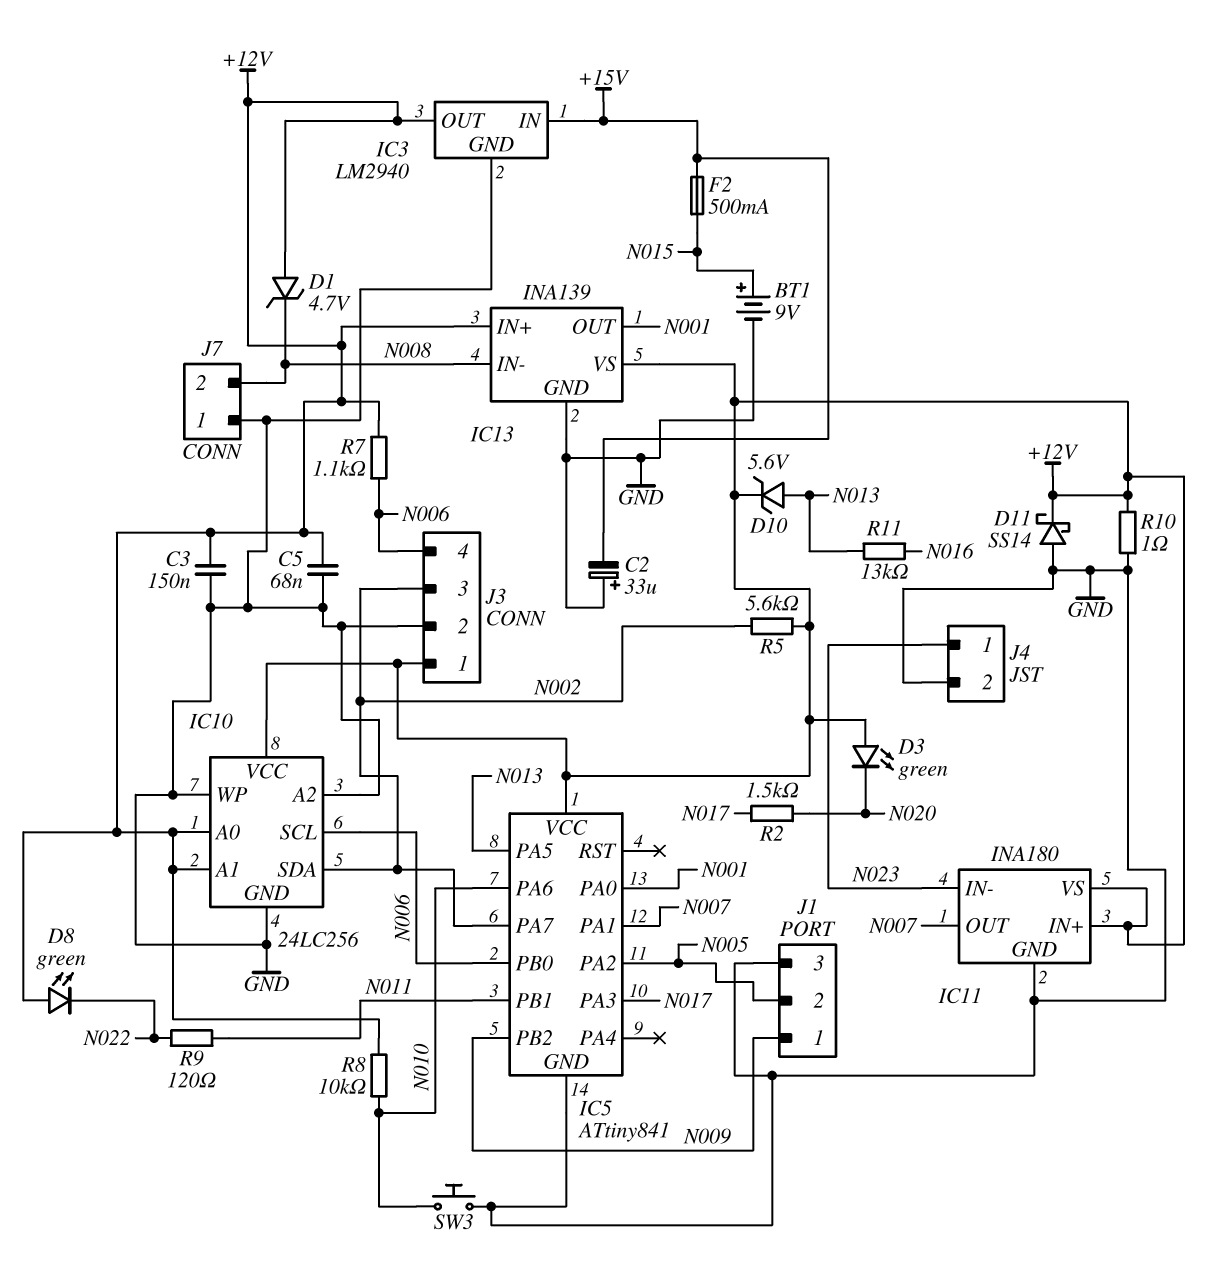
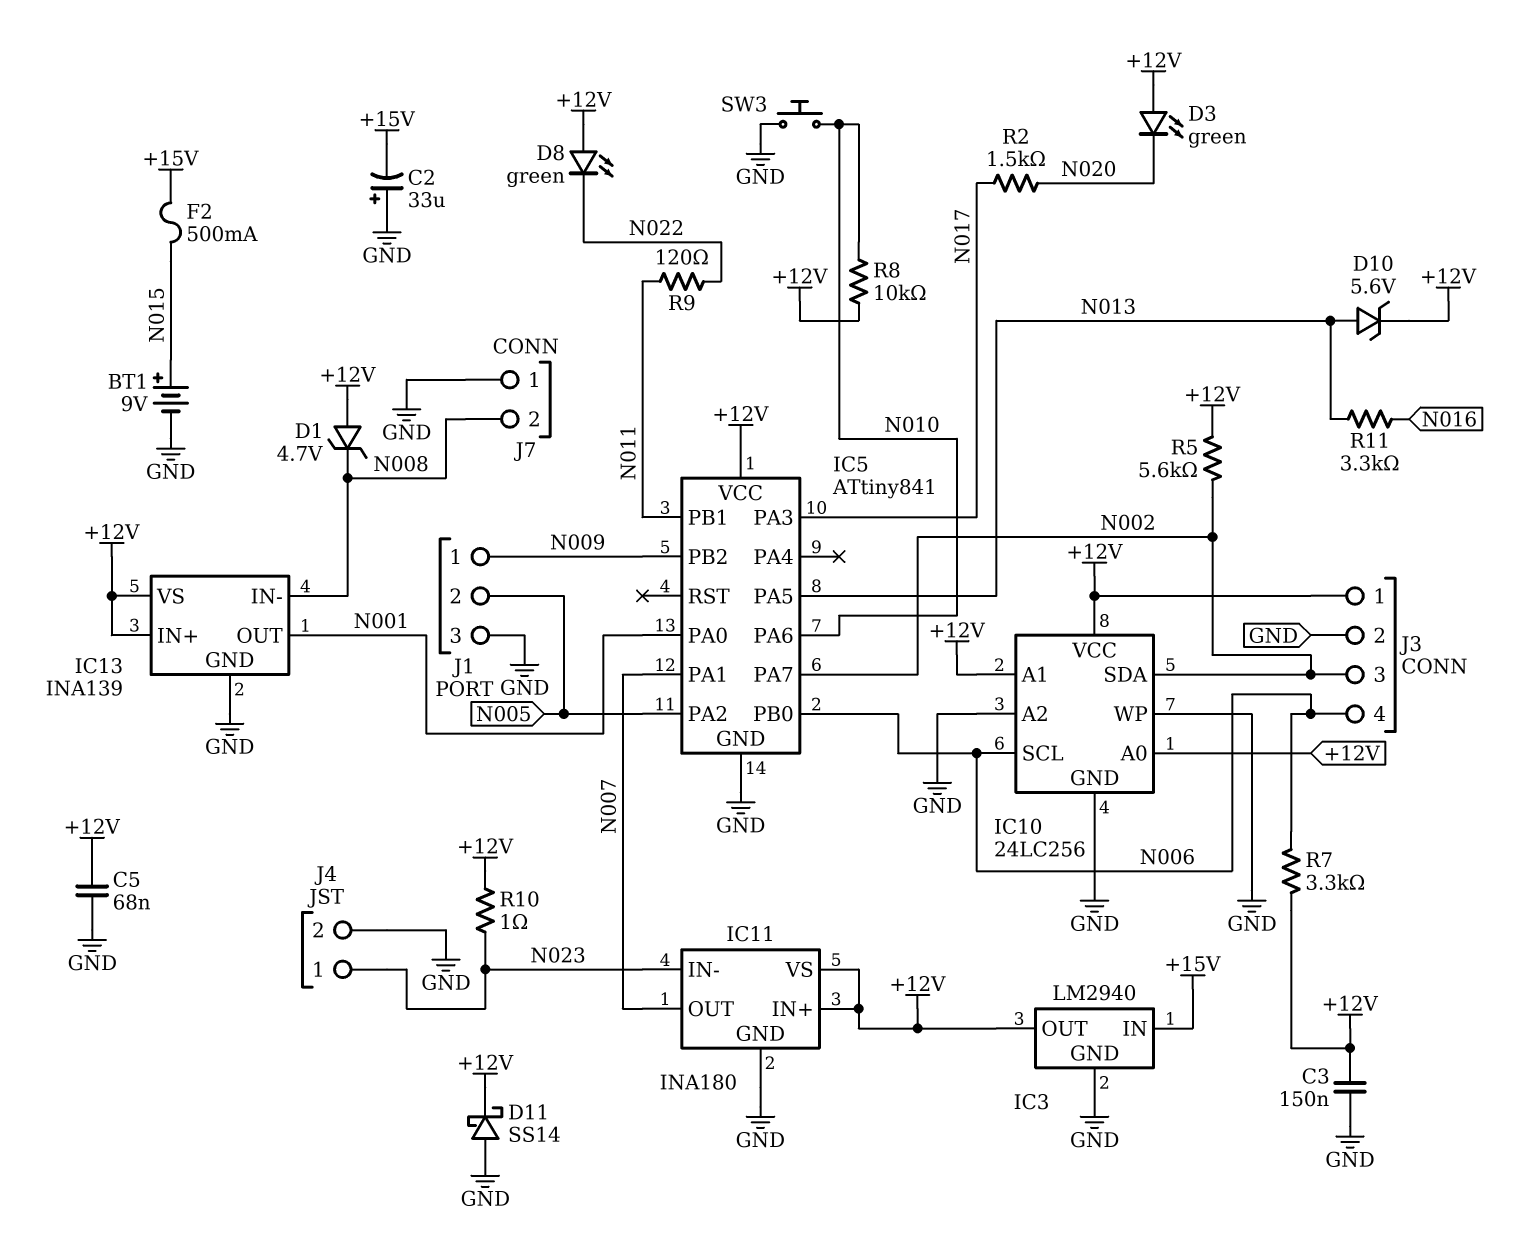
R7: 1.1k (+12V, N006) -> 3.3k (+12V, N006)
R10: 1 (+12V, GND) -> 1 (+12V, N023)
R11: 13k (N013, N016) -> 3.3k (N013, N016)

